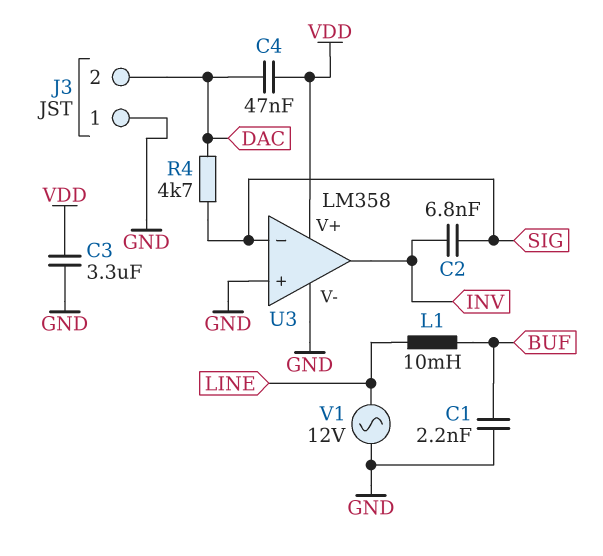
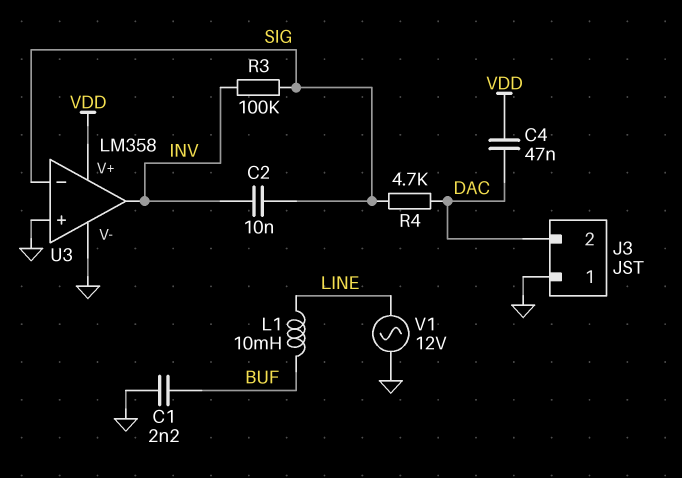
C2: 6.8nF (INV, SIG) -> 10nF (INV, SIG)
C3: 3.3uF (GND, VDD) -> none
R3: none -> 100k (INV, SIG)

